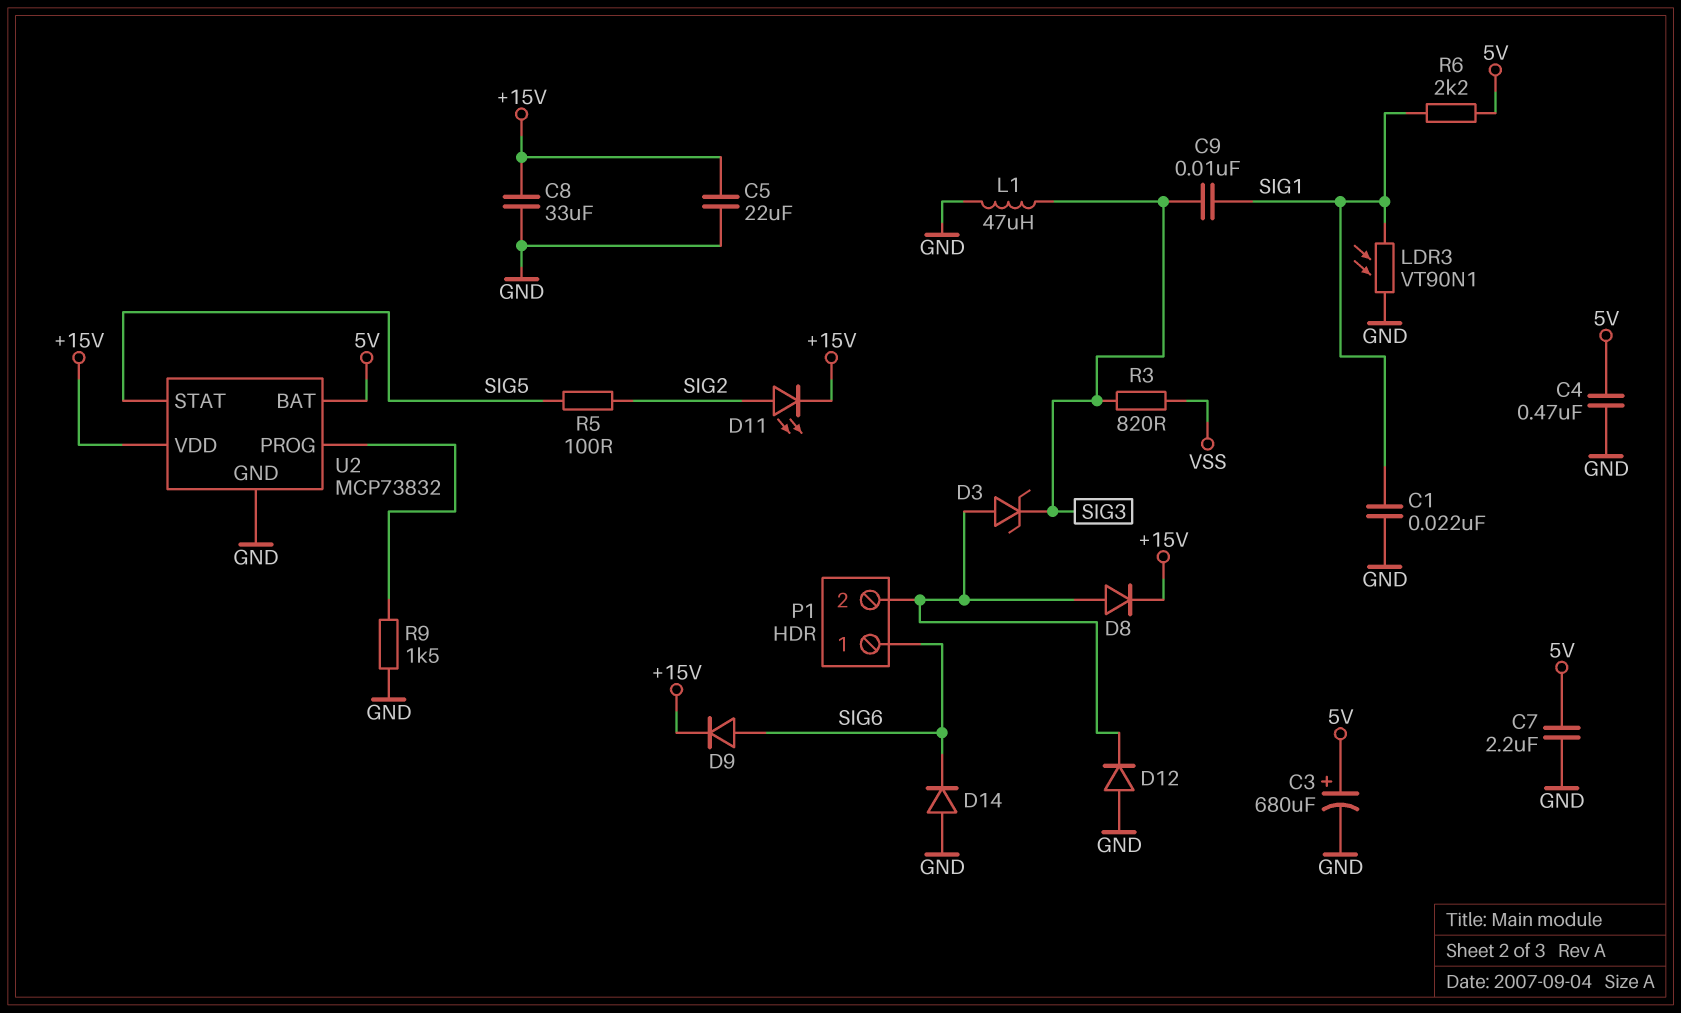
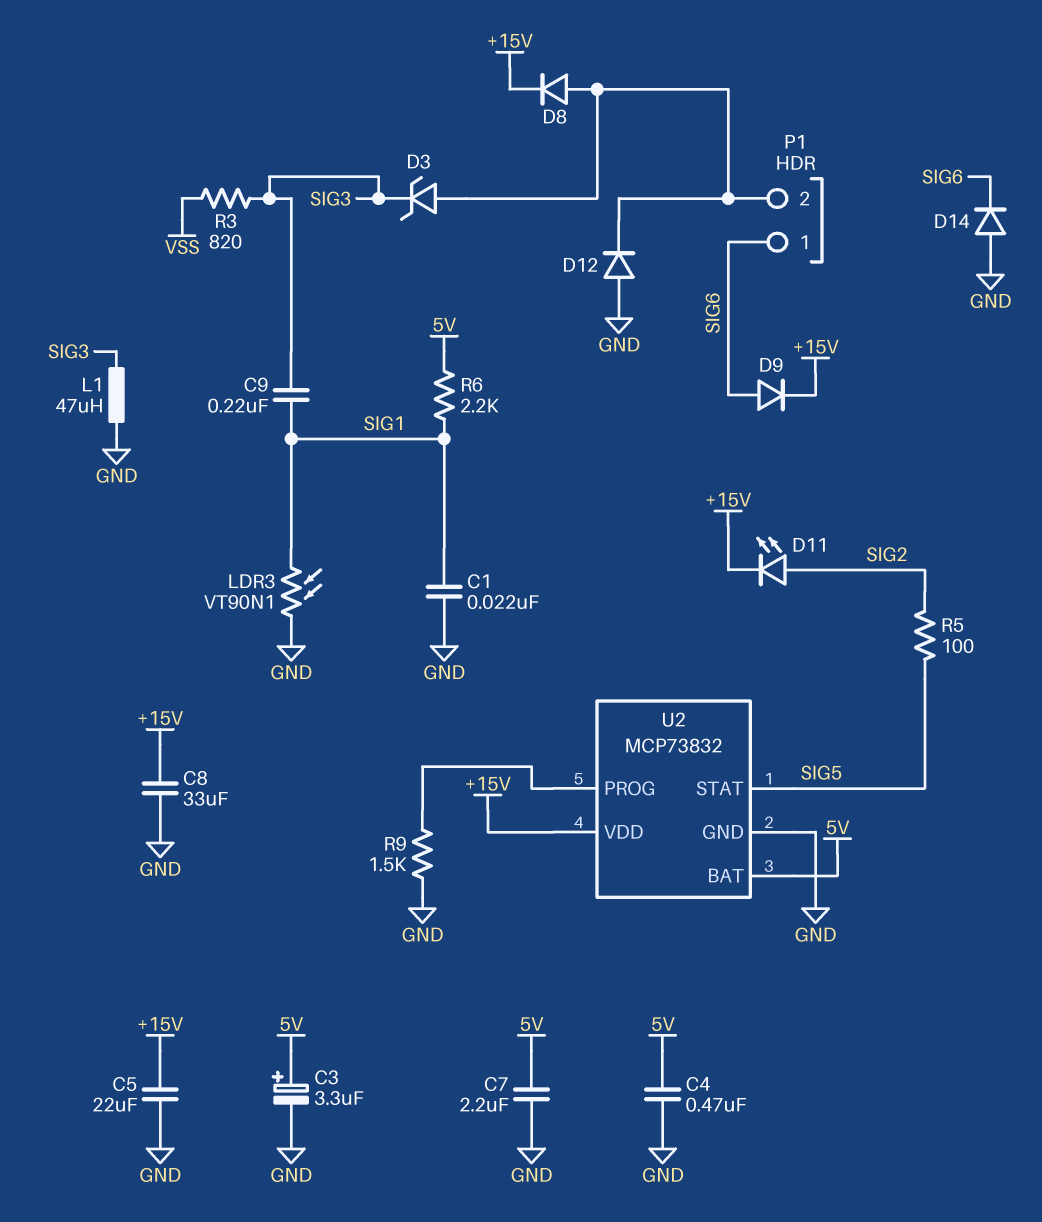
C3: 680uF (plus 5V, minus GND) -> 3.3uF (plus 5V, minus GND)
C9: 10nF (SIG1, SIG3) -> 220nF (SIG1, SIG3)

